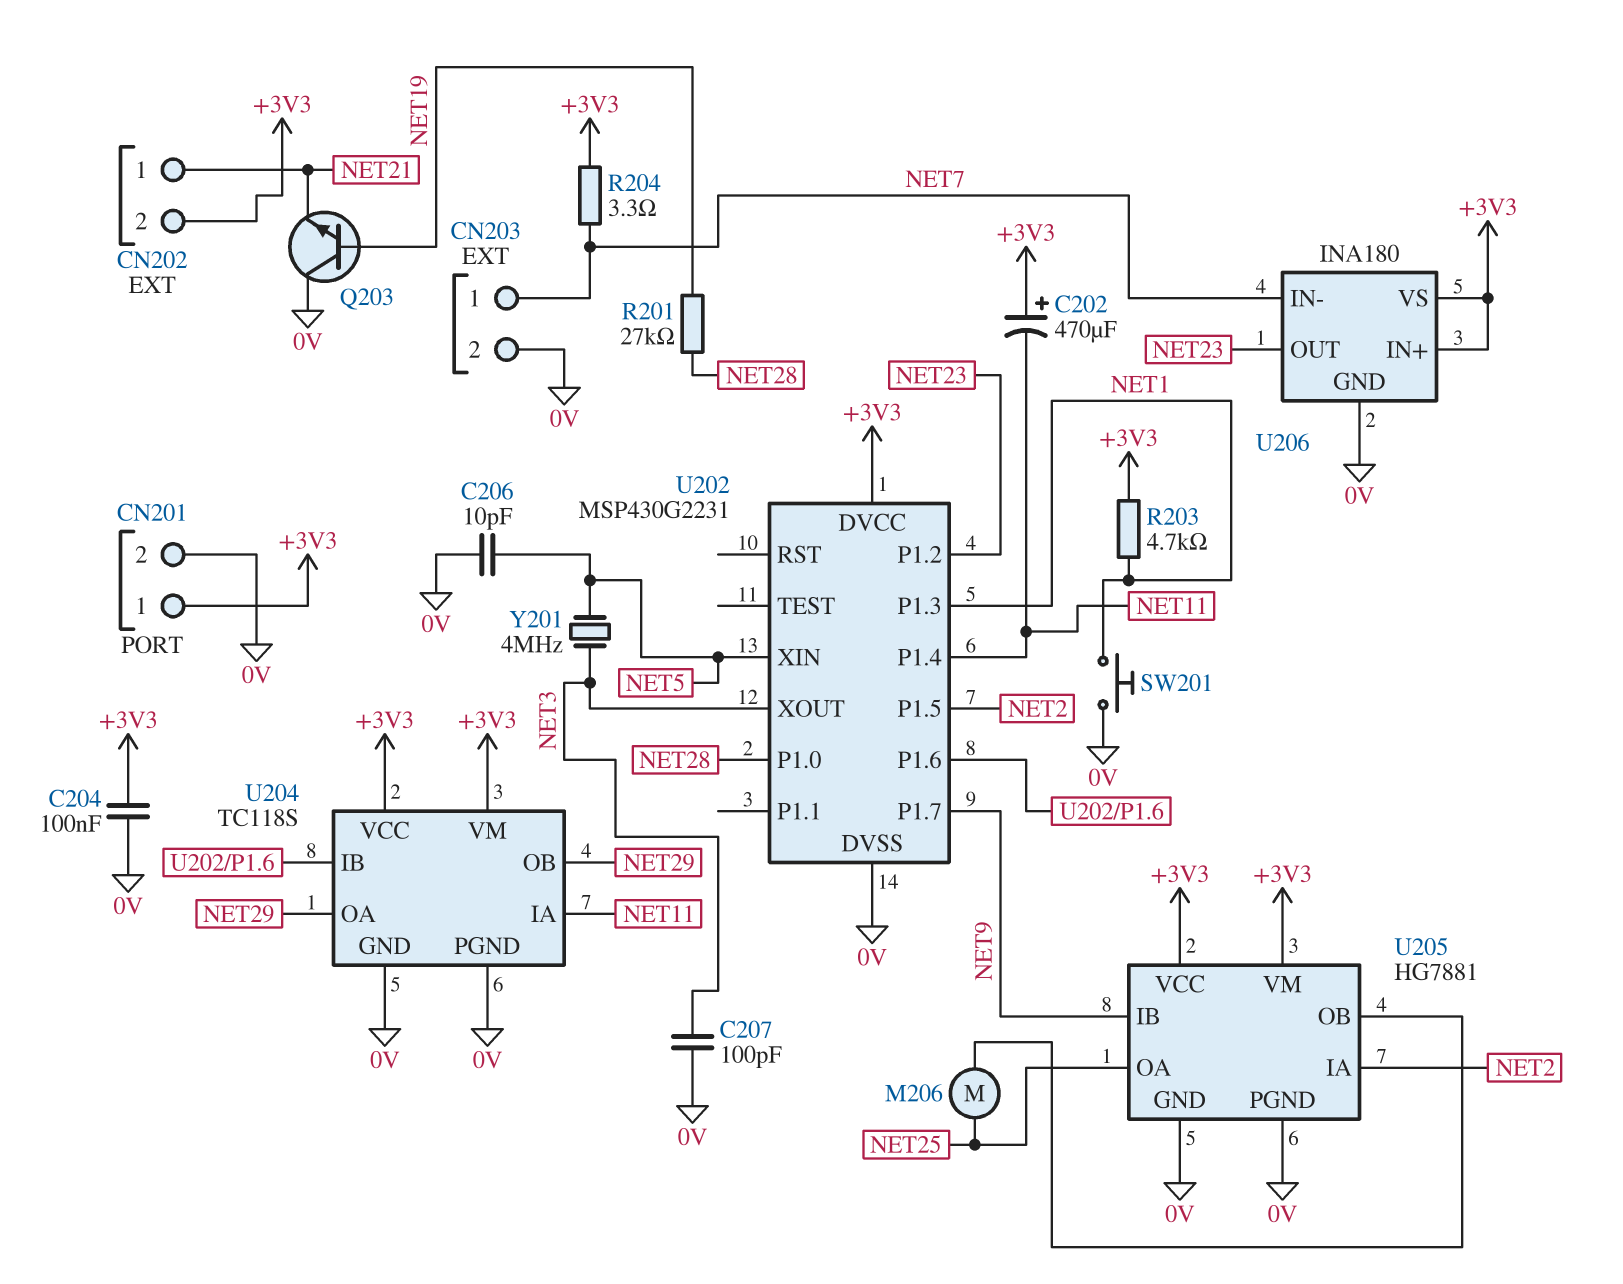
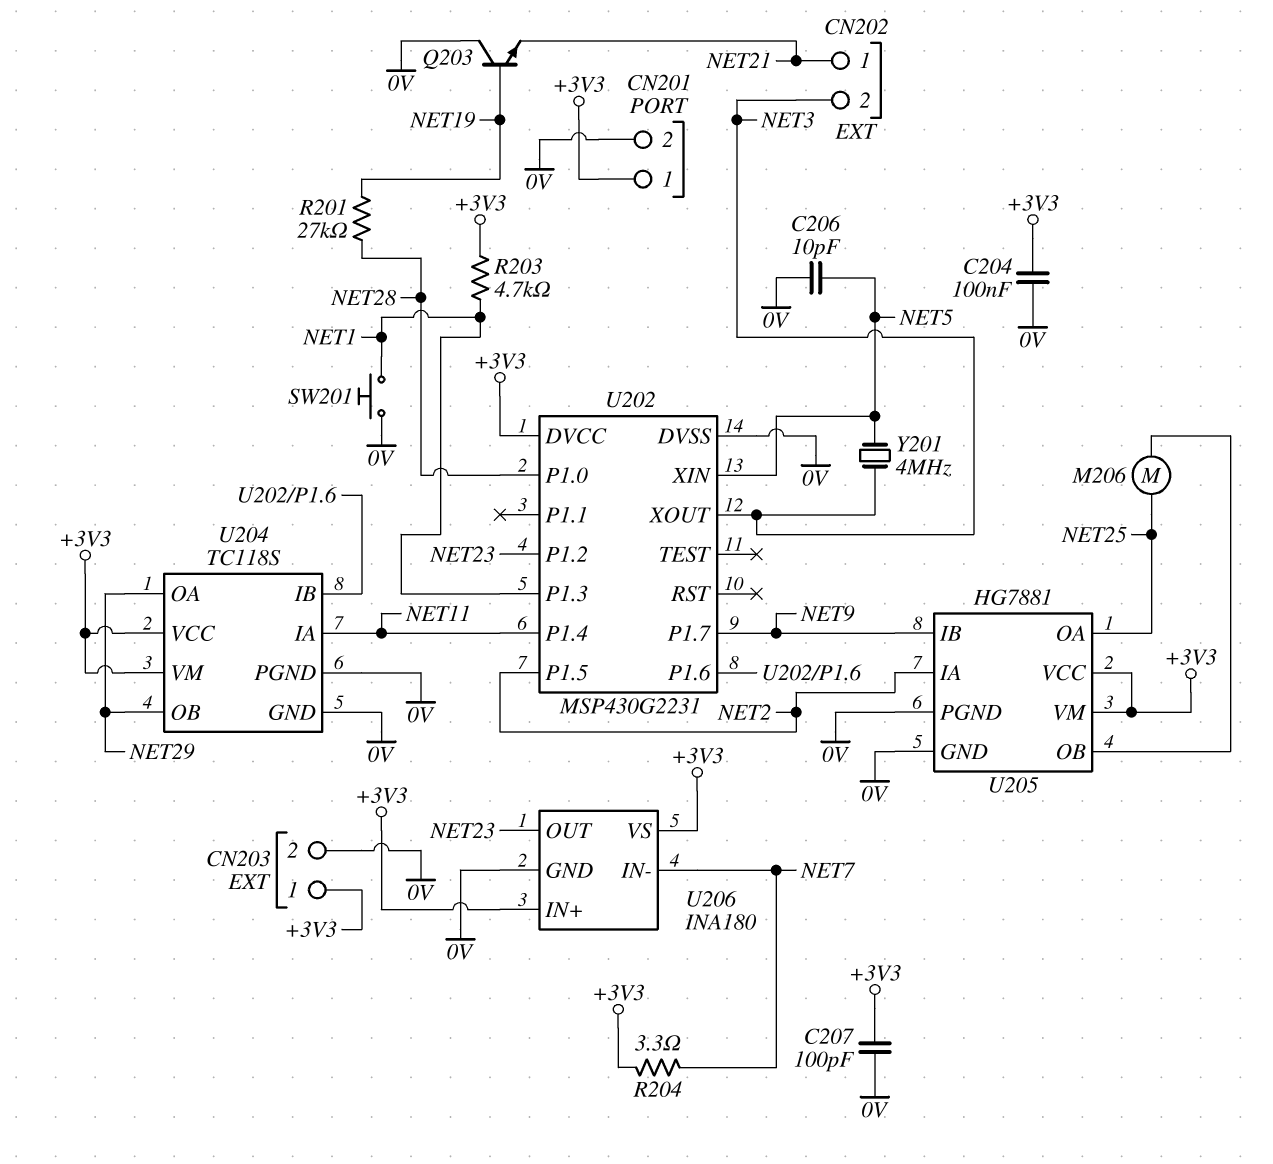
C202: 470uF (plus +3V3, minus NET11) -> none
C207: 100pF (0V, NET3) -> 100pF (+3V3, 0V)
CN202 pin 2: +3V3 -> NET3
CN203 pin 1: NET7 -> +3V3

